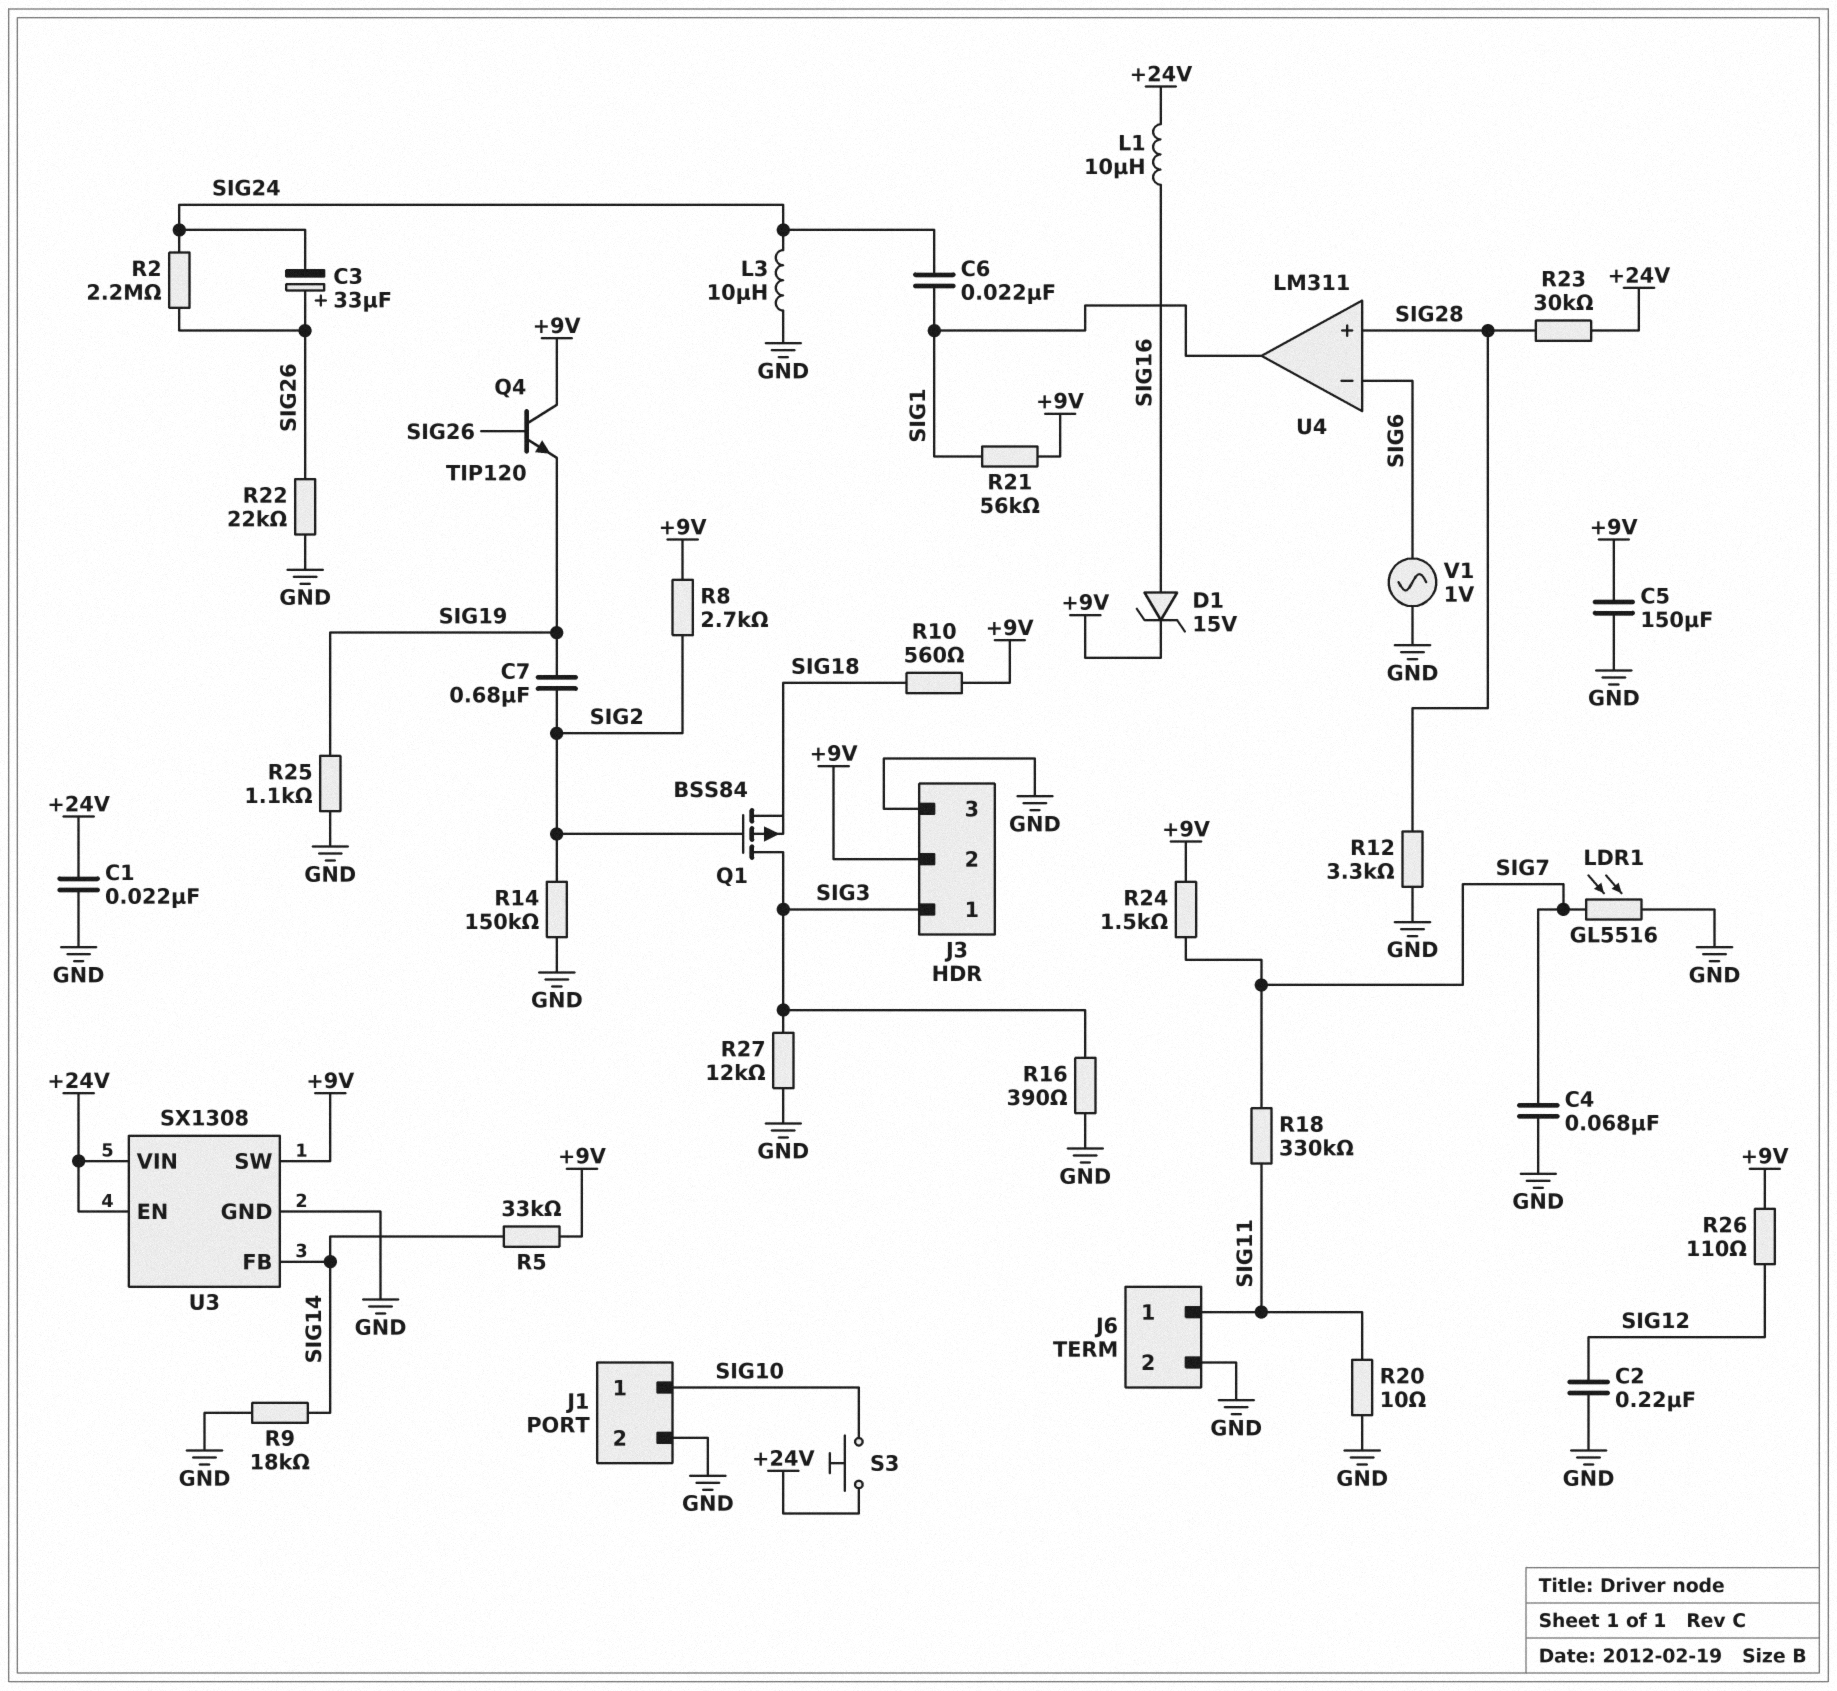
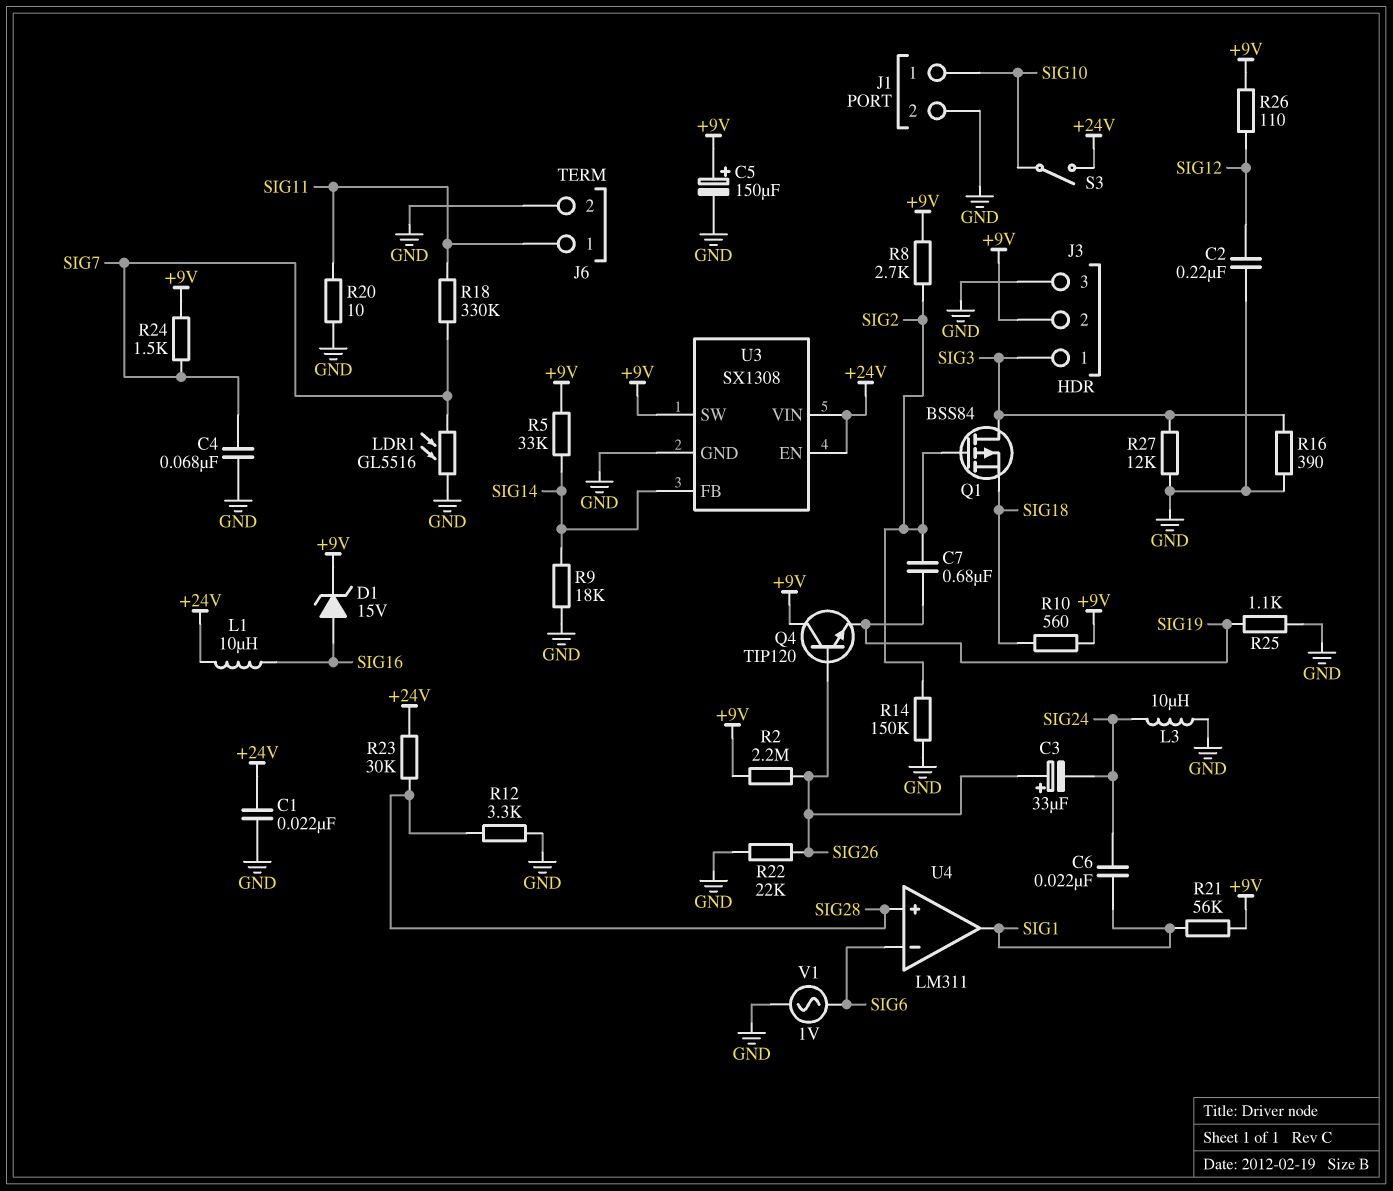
C5: 150uF (+9V, GND) -> 150uF (plus +9V, minus GND)
R2: 2.2M (SIG24, SIG26) -> 2.2M (+9V, SIG26)
S3: button (+24V, SIG10) -> switch (+24V, SIG10)

